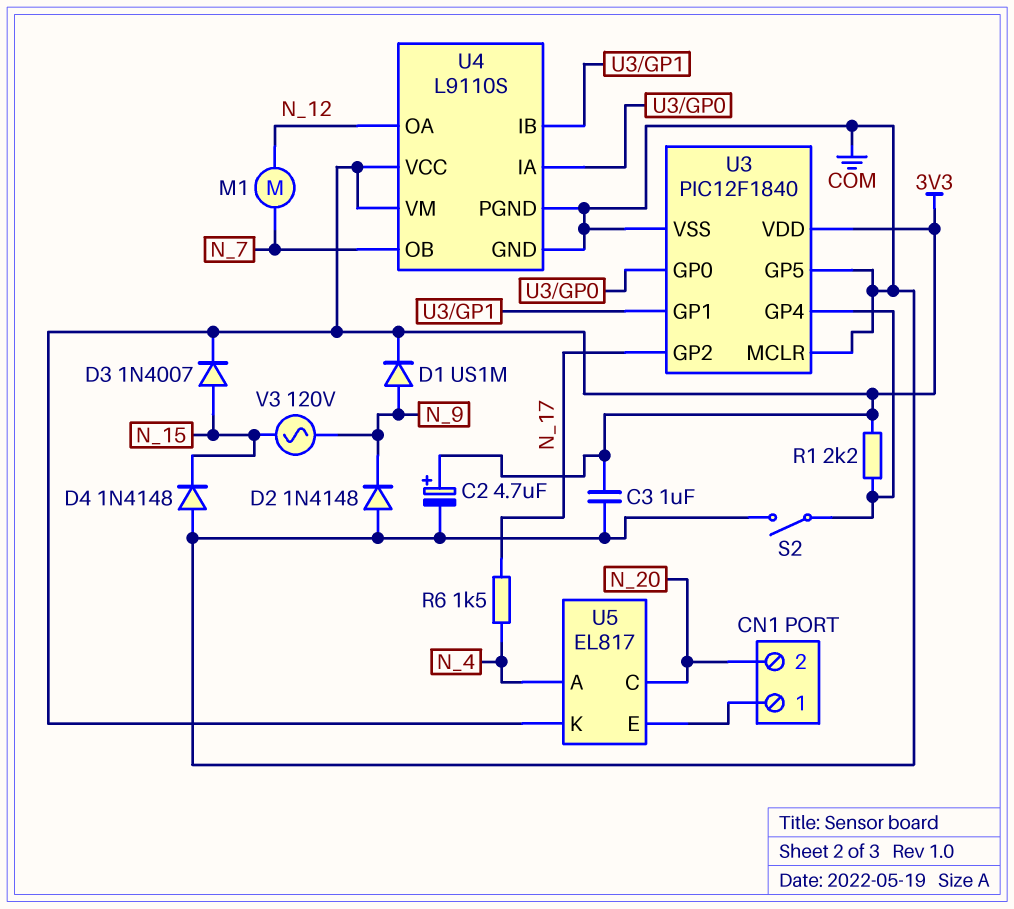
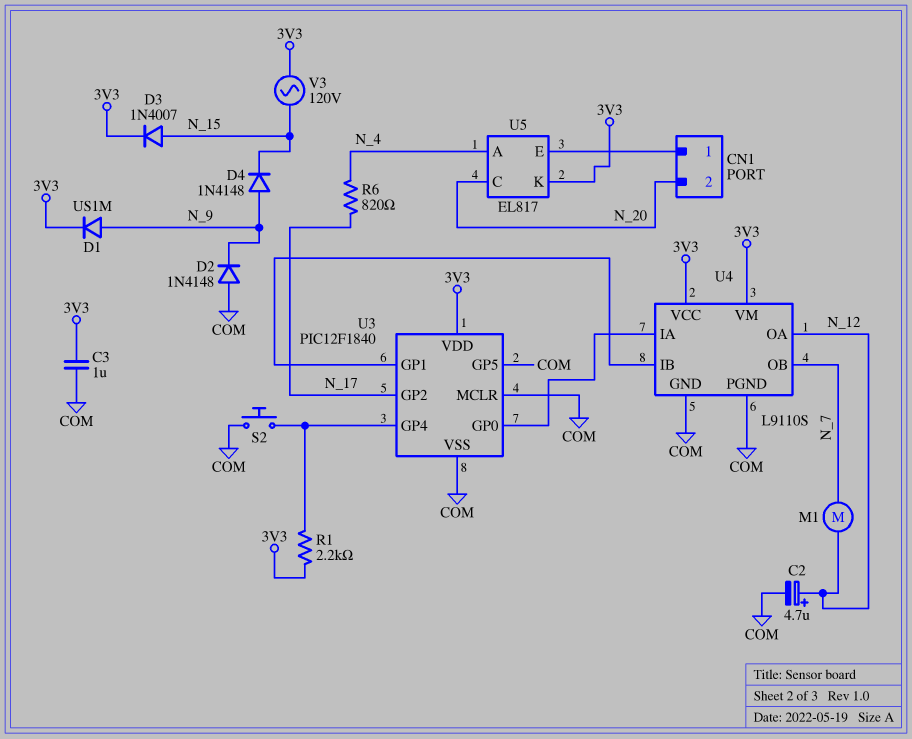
C2: 4.7uF (plus 3V3, minus COM) -> 4.7uF (plus N_12, minus COM)
D4: diode 1N4148 (A COM, K N_15) -> diode 1N4148 (A N_9, K N_15)
R6: 1.5k (N_4, N_17) -> 820 (N_4, N_17)
S2: switch (COM, U3/GP4) -> button (COM, U3/GP4)
V3: AC 120V (N_9, N_15) -> AC 120V (3V3, N_15)

